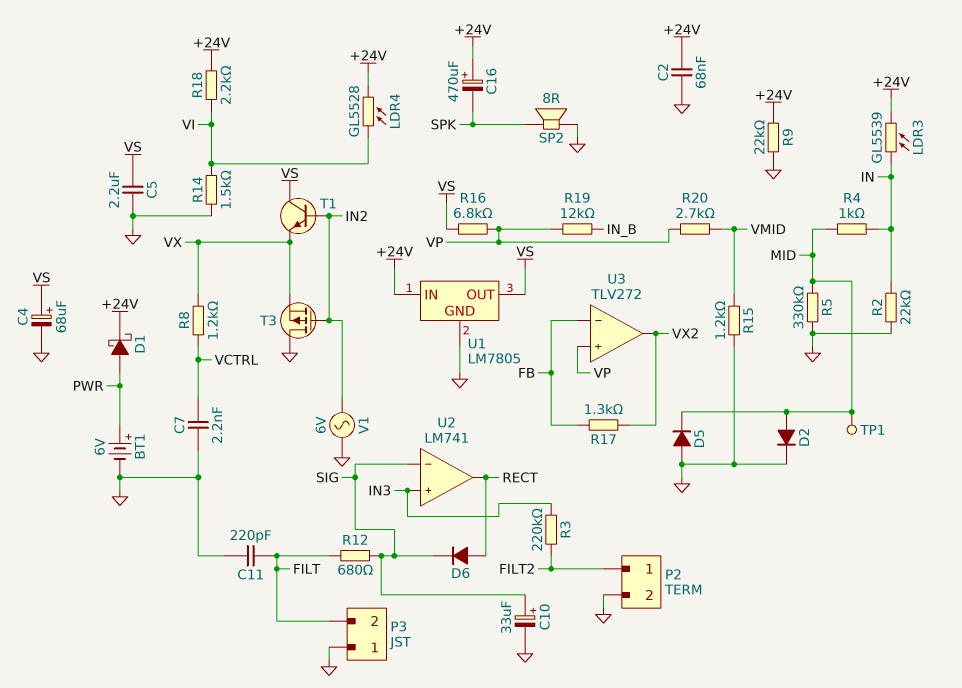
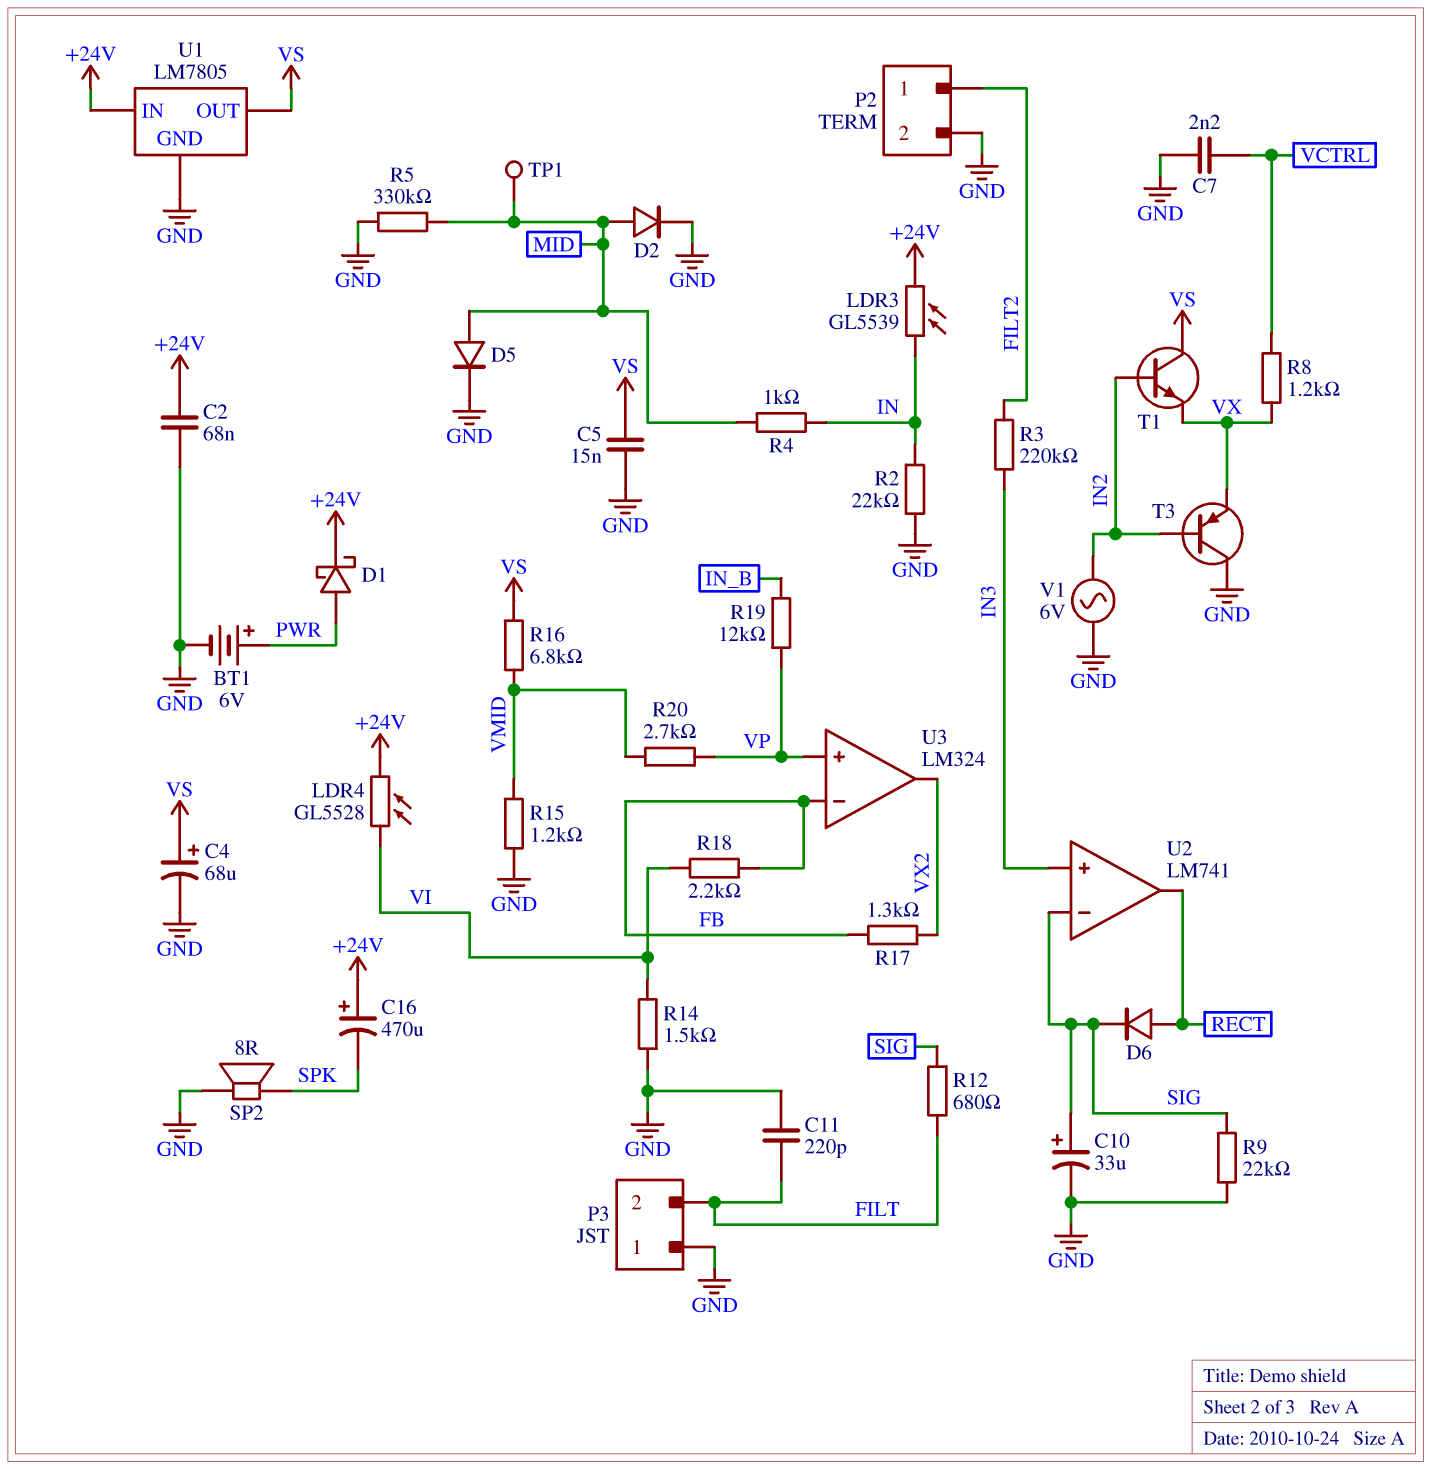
C5: 2.2uF (GND, VS) -> 15nF (GND, VS)
D5: diode (A GND, K MID) -> diode (A MID, K GND)
R9: 22k (+24V, GND) -> 22k (GND, SIG)
R16: 6.8k (VP, VS) -> 6.8k (VMID, VS)
R18: 2.2k (+24V, VI) -> 2.2k (FB, VI)
T3: PMOS (G IN2, D GND, S VX) -> PNP (B IN2, C GND, E VX)
U3: TLV272 -> LM324

